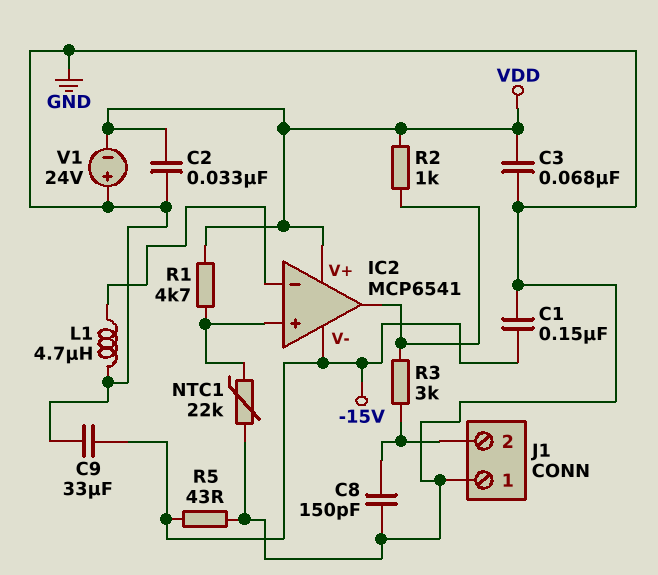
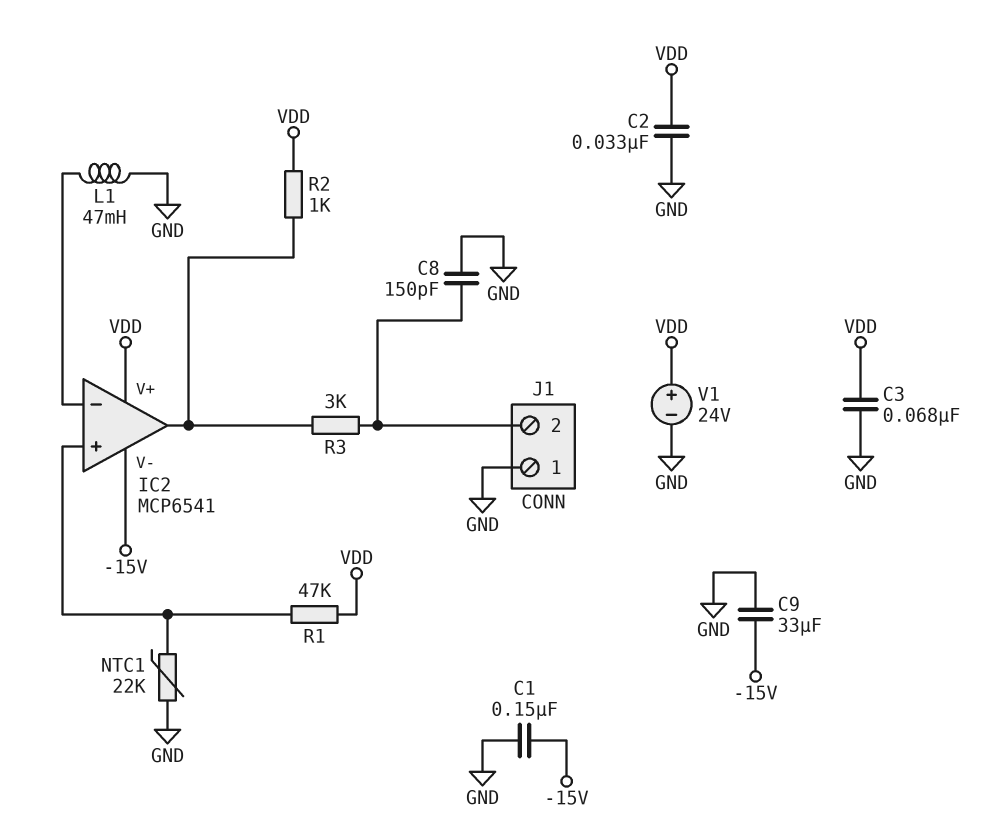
L1: 4.7uH (GND, IC2/in-) -> 47mH (GND, IC2/in-)
R1: 4.7k (IC2/in+, VDD) -> 47k (IC2/in+, VDD)
R5: 43 (-15V, GND) -> none
V1: 24V (plus GND, minus VDD) -> 24V (plus VDD, minus GND)

